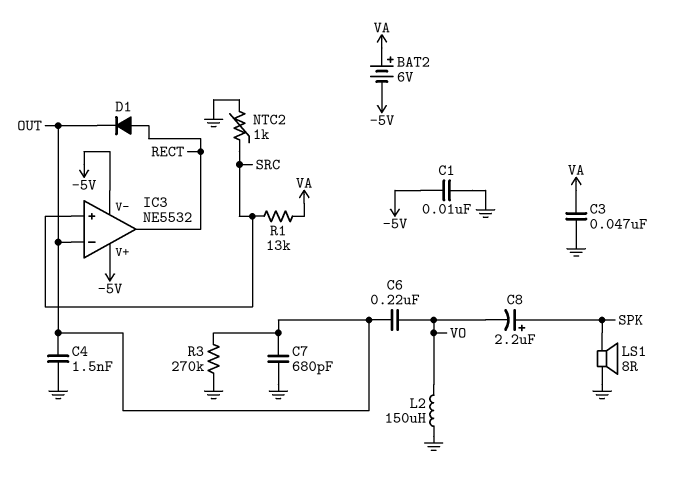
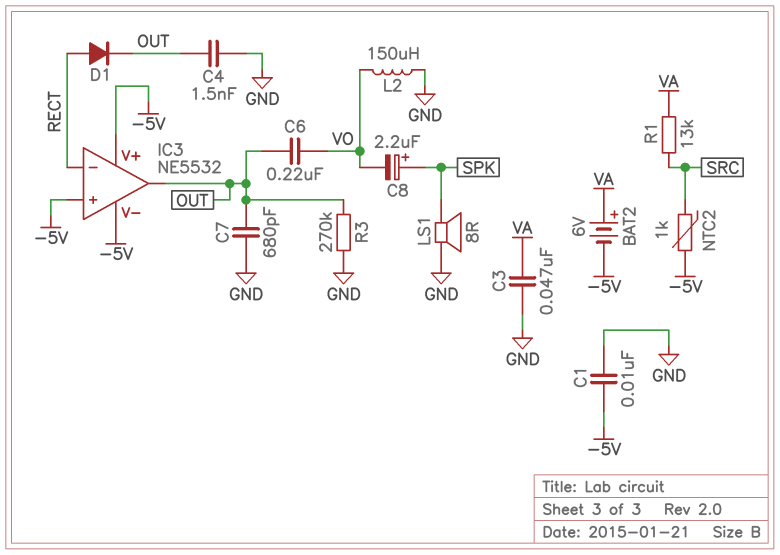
IC3 pin in+: SRC -> -5V
IC3 pin in-: OUT -> RECT
IC3 pin out: RECT -> OUT
NTC2: 1k (GND, SRC) -> 1k (-5V, SRC)

